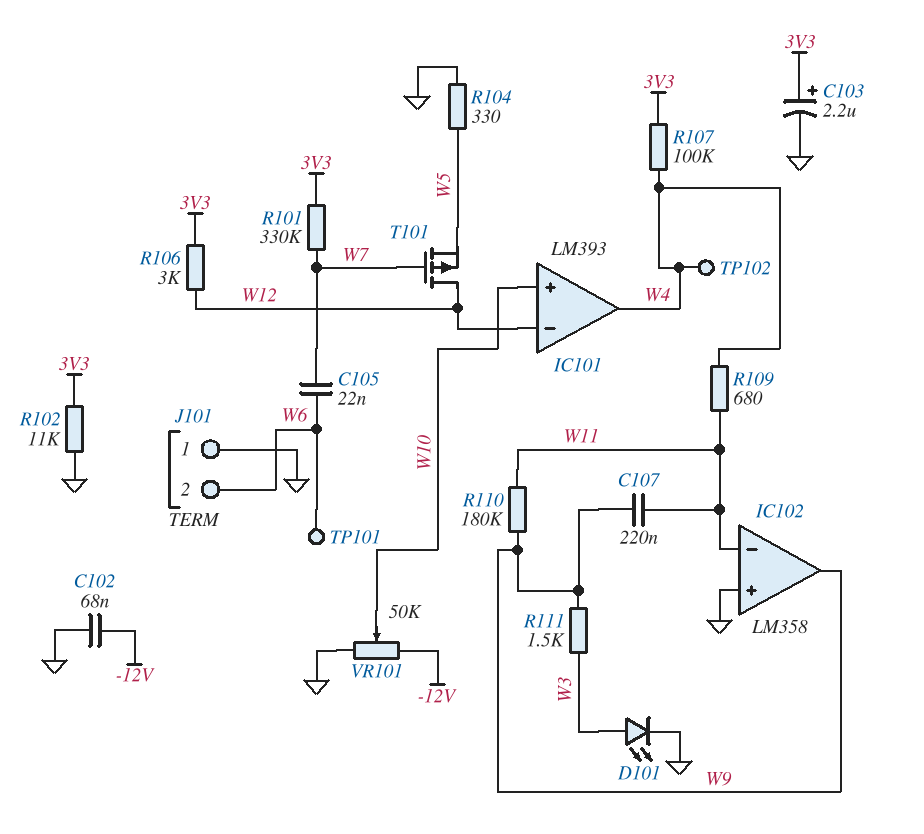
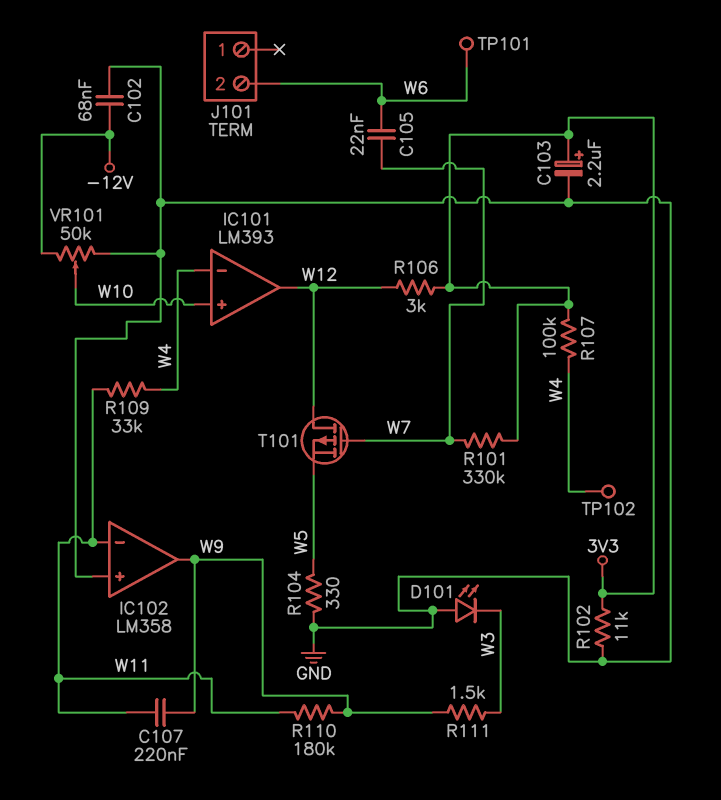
D101: LED (A W3, K GND) -> LED (A GND, K W3)
IC101 pin in-: W12 -> W4
IC101 pin out: W4 -> W12
J101 pin 1: GND -> none
R109: 680 (W4, W11) -> 33k (W4, W11)

